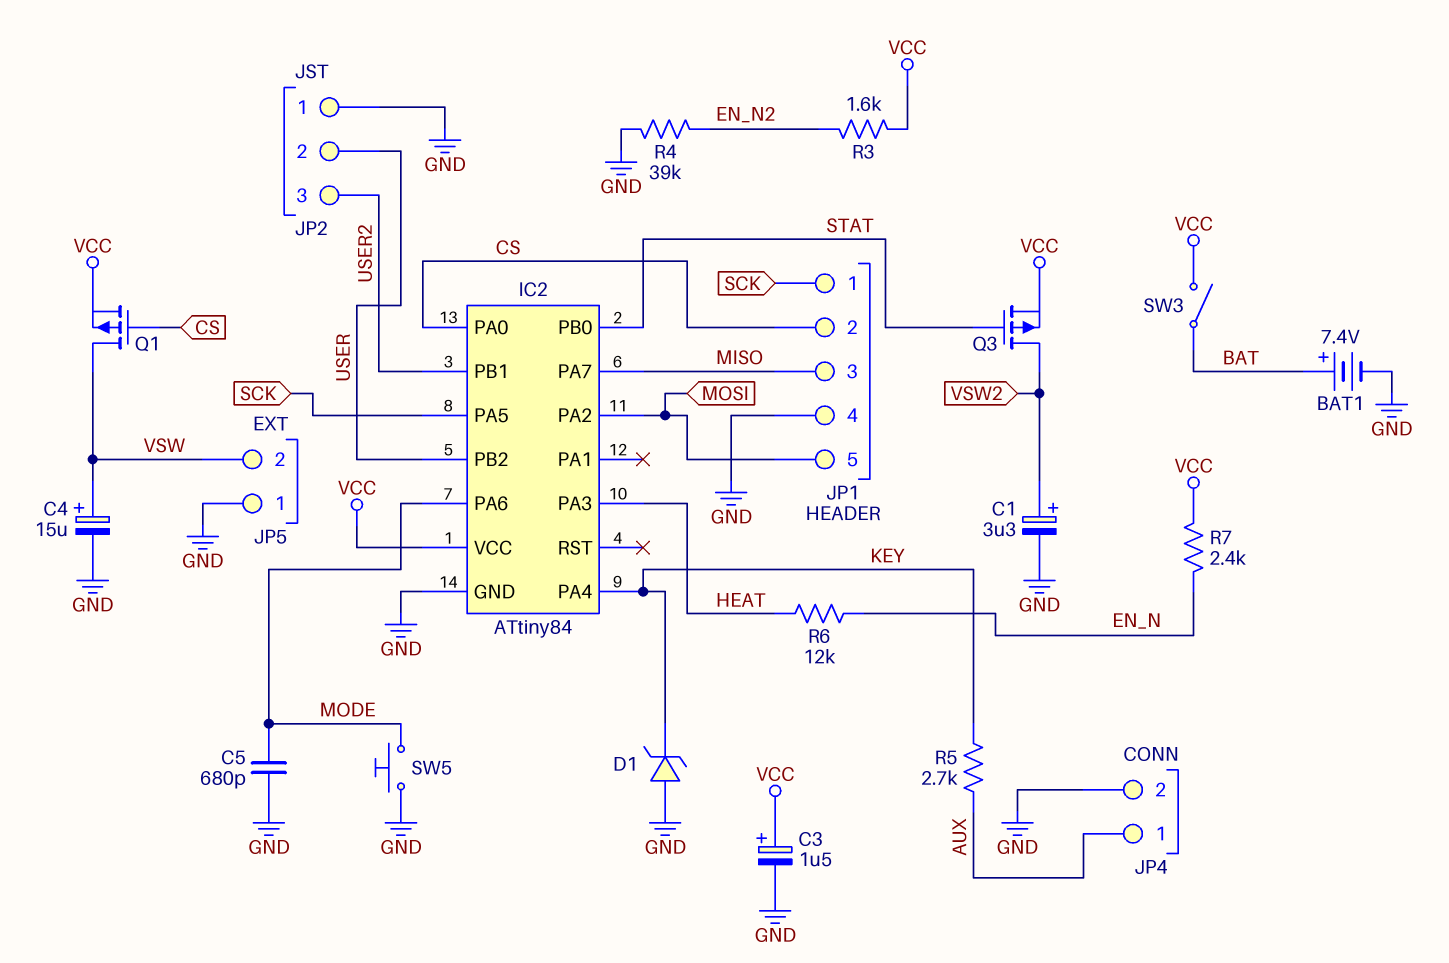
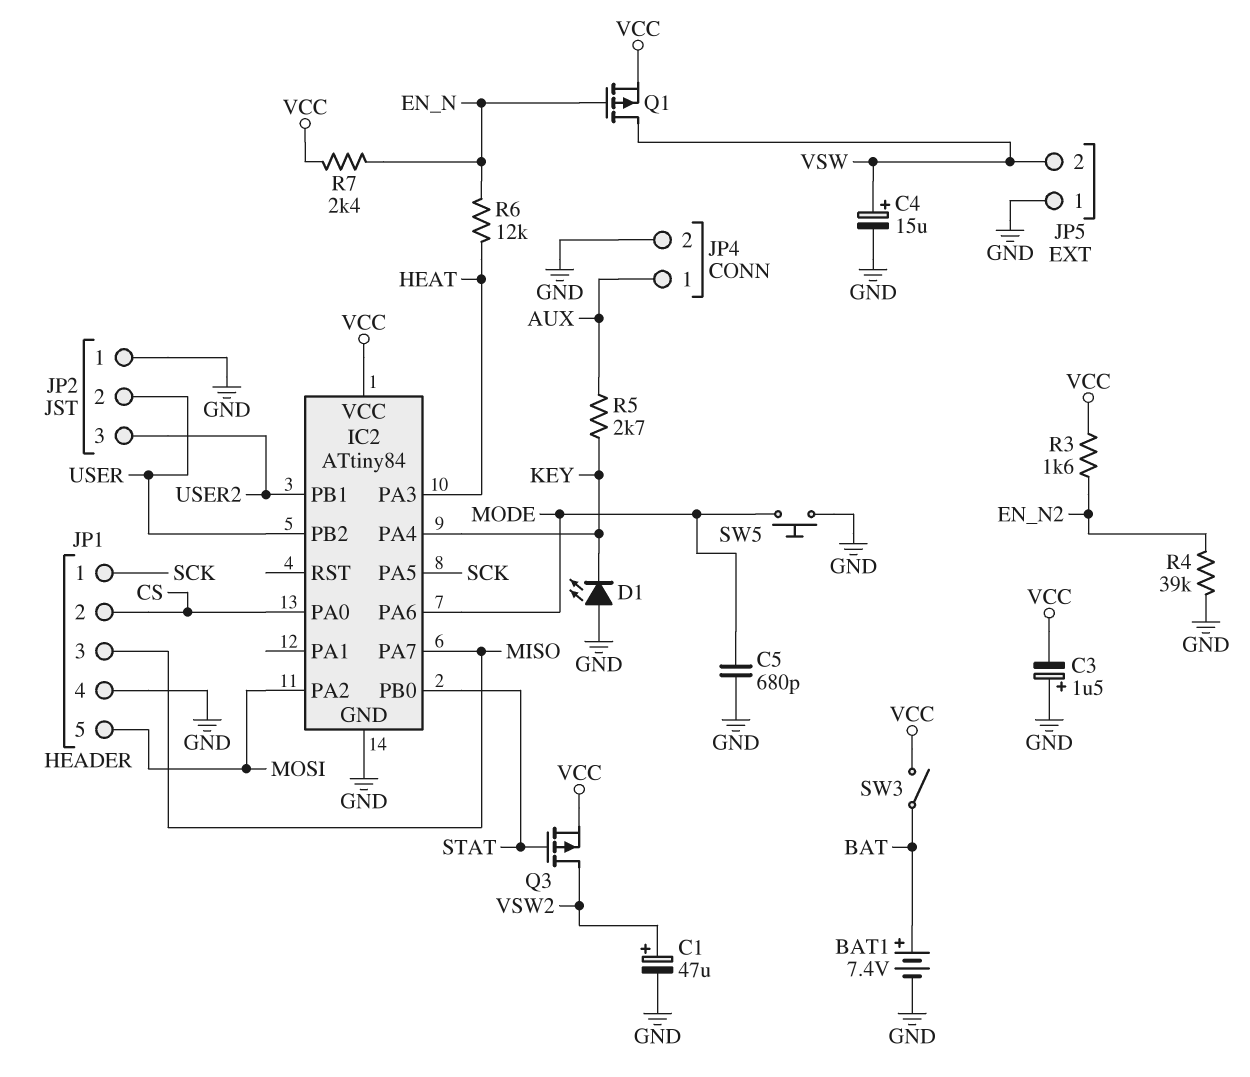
C1: 3.3uF (plus VSW2, minus GND) -> 47uF (plus VSW2, minus GND)
C3: 1.5uF (plus VCC, minus GND) -> 1.5uF (plus GND, minus VCC)
D1: zener (A GND, K KEY) -> LED (A GND, K KEY)
Q1: PMOS (G CS, D VSW, S VCC) -> PMOS (G EN_N, D VSW, S VCC)

